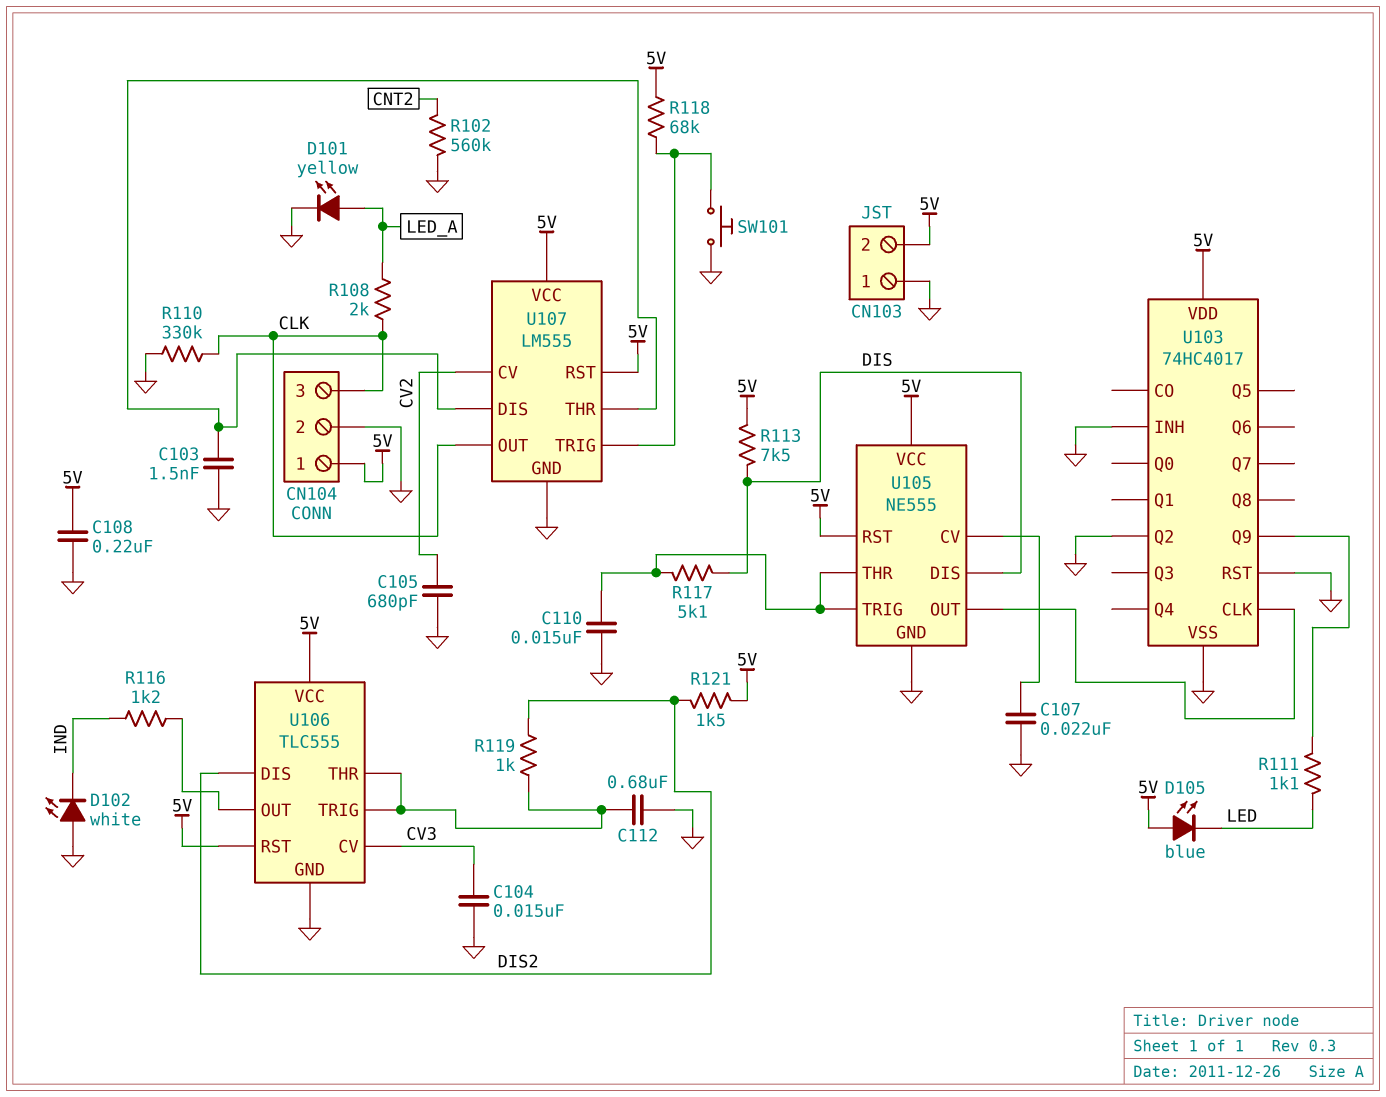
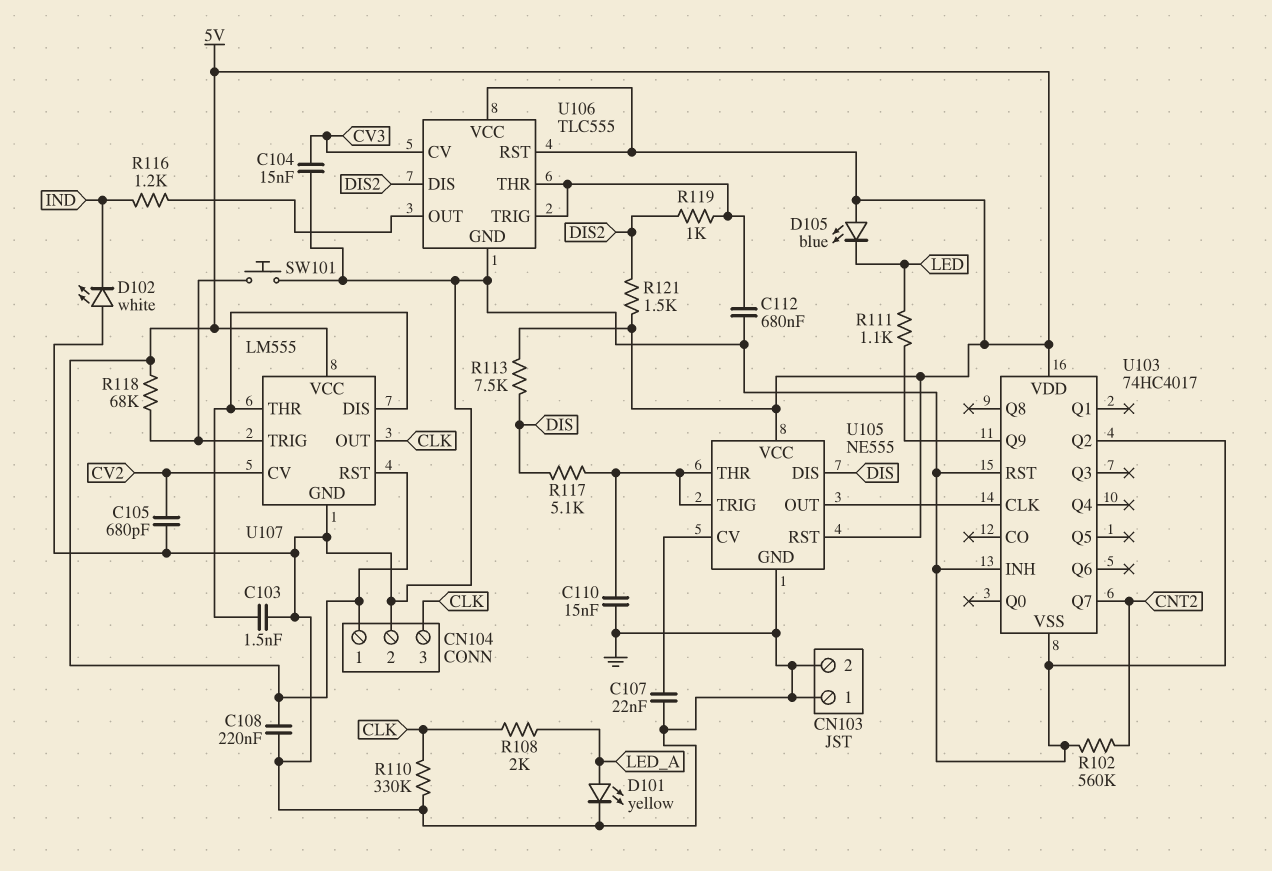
CN103 pin 2: 5V -> GND
U103 pin Q7: none -> CNT2

